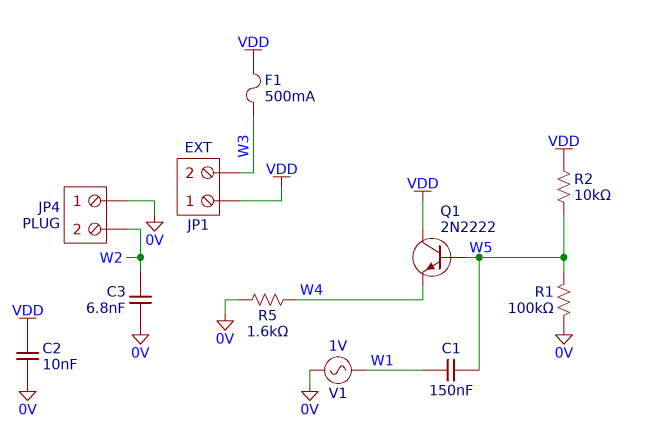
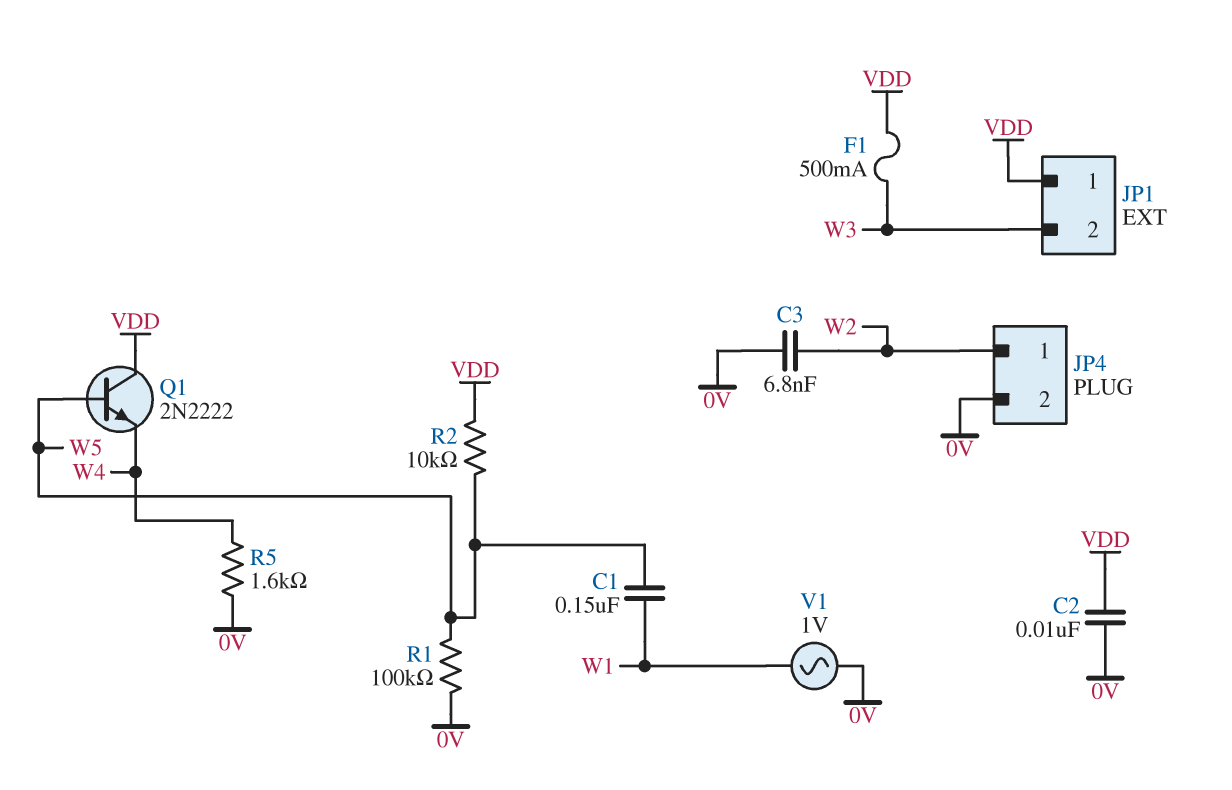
JP4 pin 1: 0V -> W2
JP4 pin 2: W2 -> 0V

